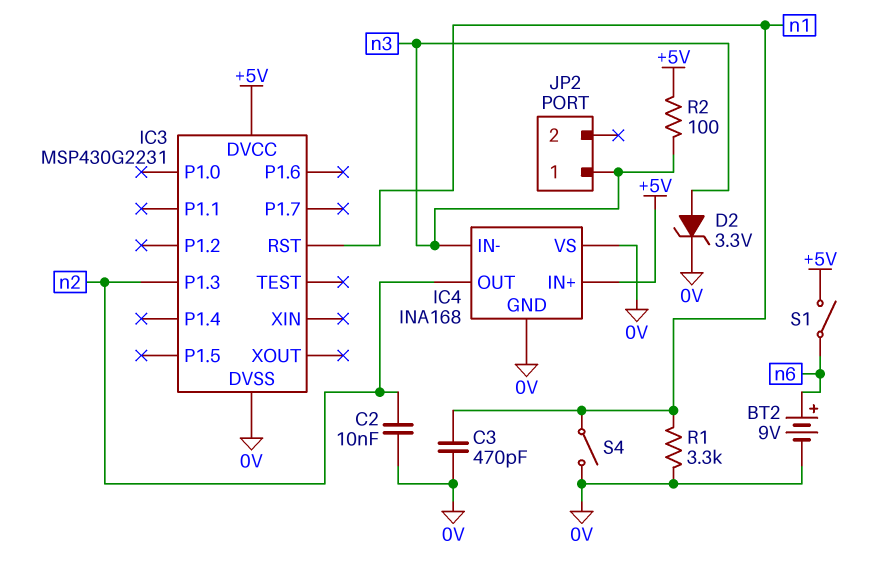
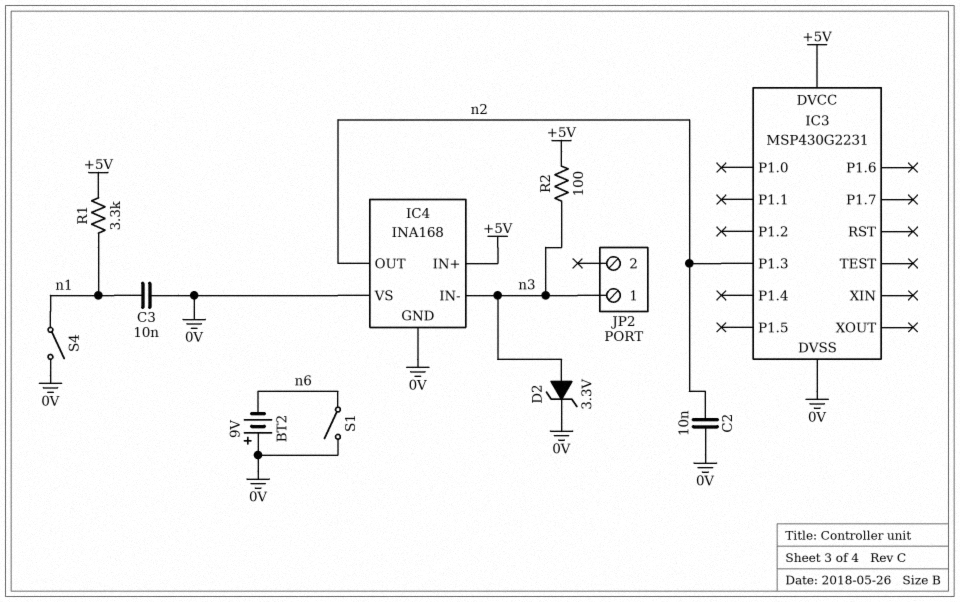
BT2: 9V (plus n6, minus 0V) -> 9V (plus 0V, minus n6)
C3: 470pF (0V, n1) -> 10nF (0V, n1)
IC3 pin RST: n1 -> none
R1: 3.3k (0V, n1) -> 3.3k (+5V, n1)
S1: switch (+5V, n6) -> switch (0V, n6)

